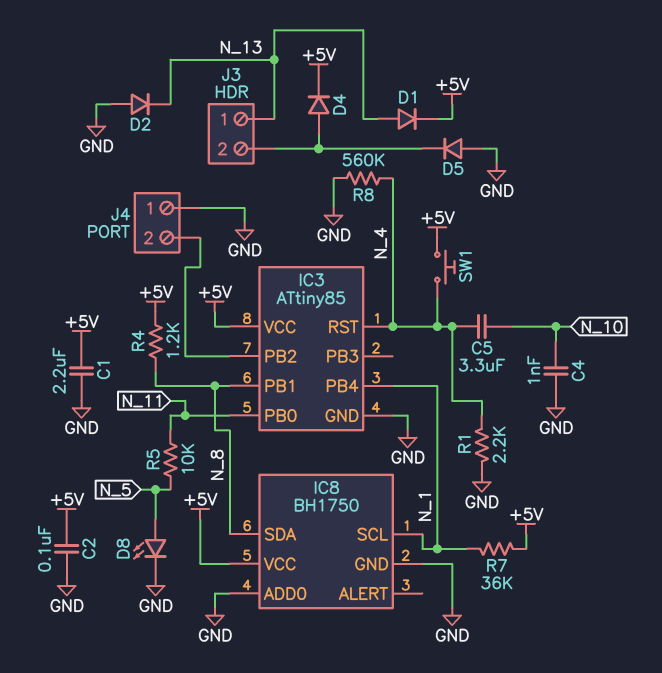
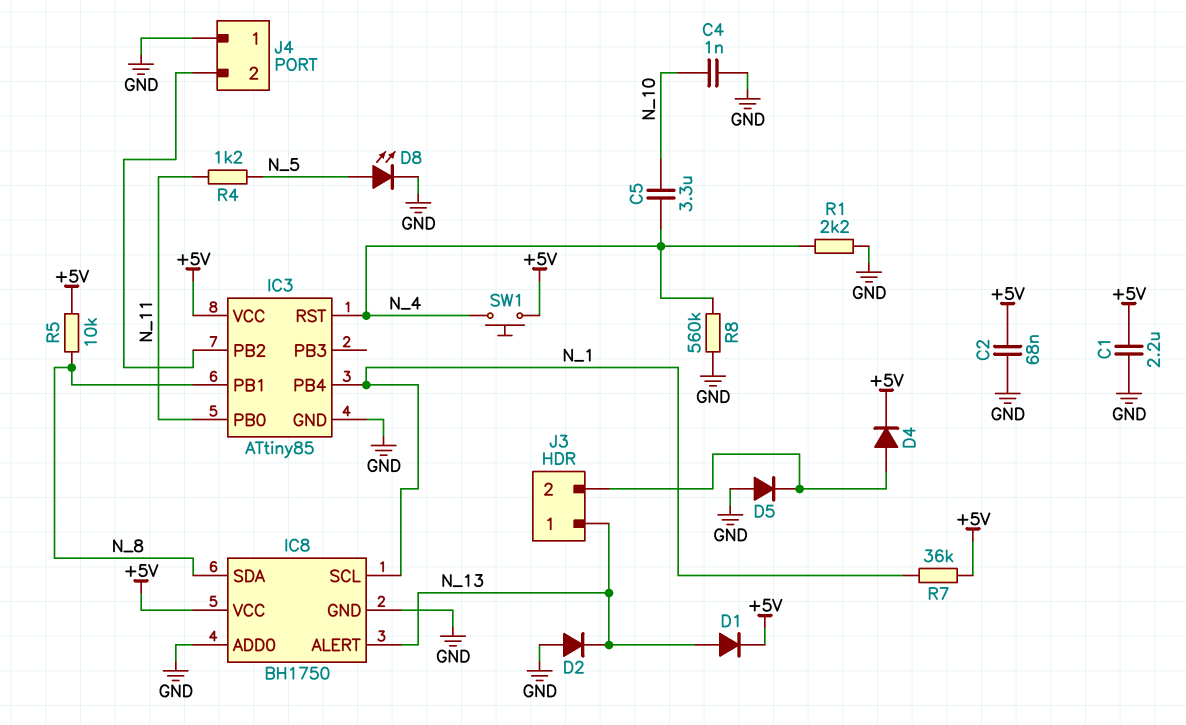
C2: 100nF (+5V, GND) -> 68nF (+5V, GND)
IC8 pin ALERT: none -> N_13
R4: 1.2k (+5V, N_8) -> 1.2k (N_5, N_11)
R5: 10k (N_5, N_11) -> 10k (+5V, N_8)

